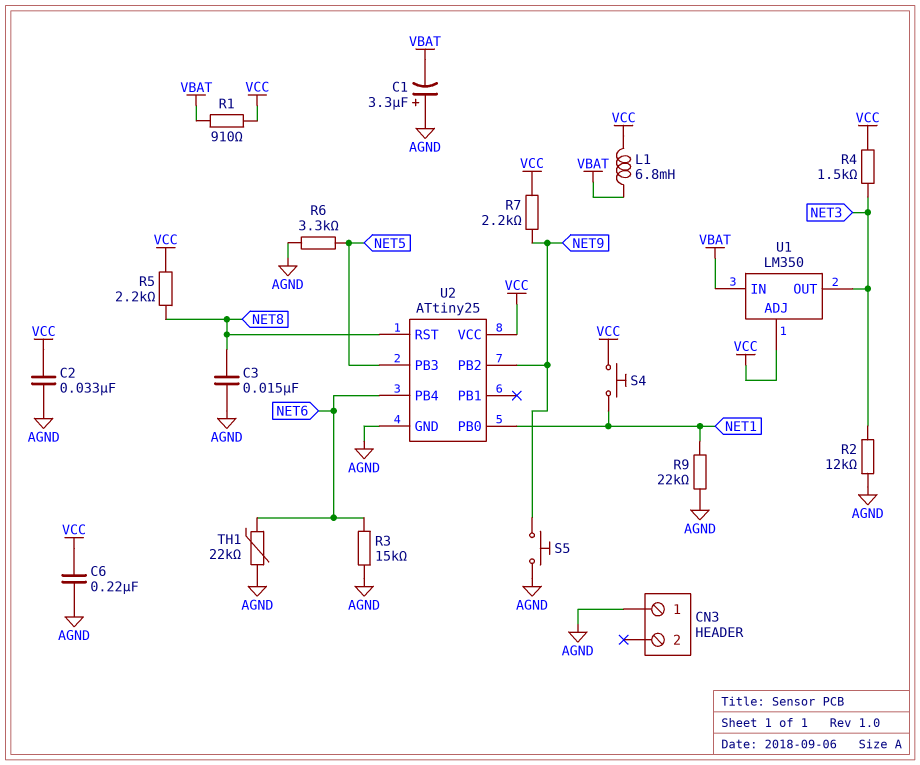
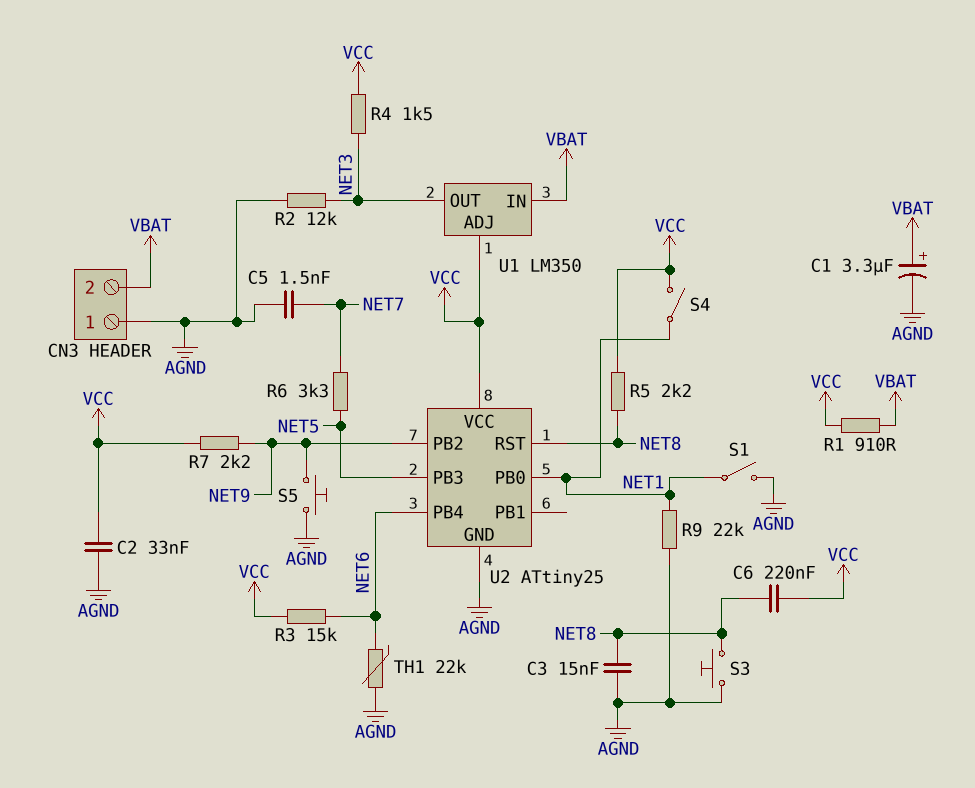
C1: 3.3uF (plus AGND, minus VBAT) -> 3.3uF (plus VBAT, minus AGND)
C5: none -> 1.5nF (AGND, NET7)
C6: 220nF (AGND, VCC) -> 220nF (NET8, VCC)
CN3 pin 2: none -> VBAT
L1: 6.8mH (VBAT, VCC) -> none
R3: 15k (AGND, NET6) -> 15k (NET6, VCC)
R6: 3.3k (AGND, NET5) -> 3.3k (NET5, NET7)
S1: none -> switch (AGND, NET1)
S3: none -> button (AGND, NET8)
S4: button (NET1, VCC) -> switch (NET1, VCC)

